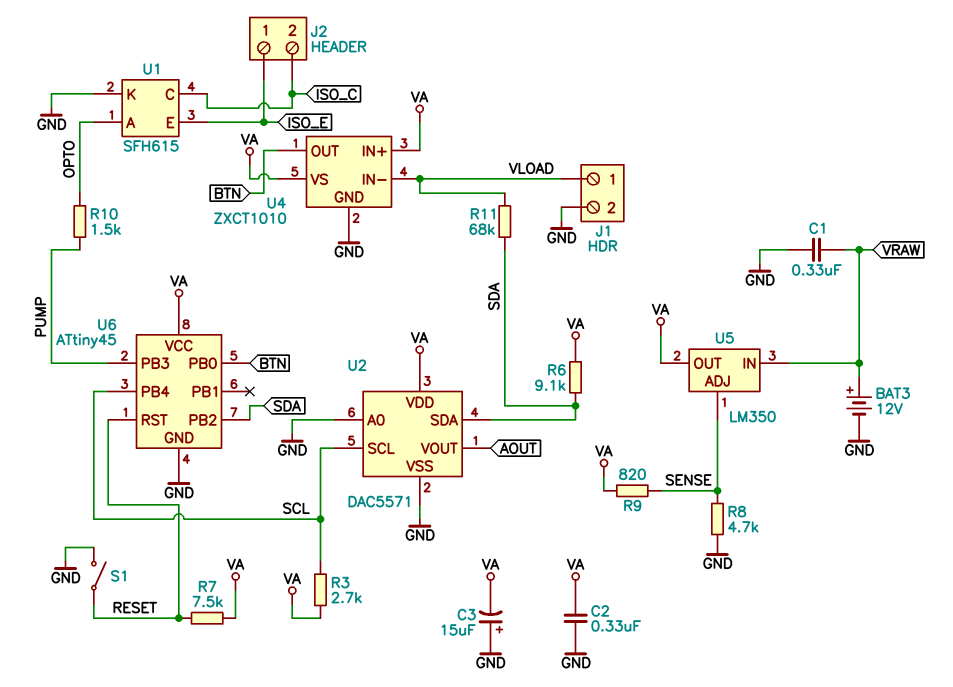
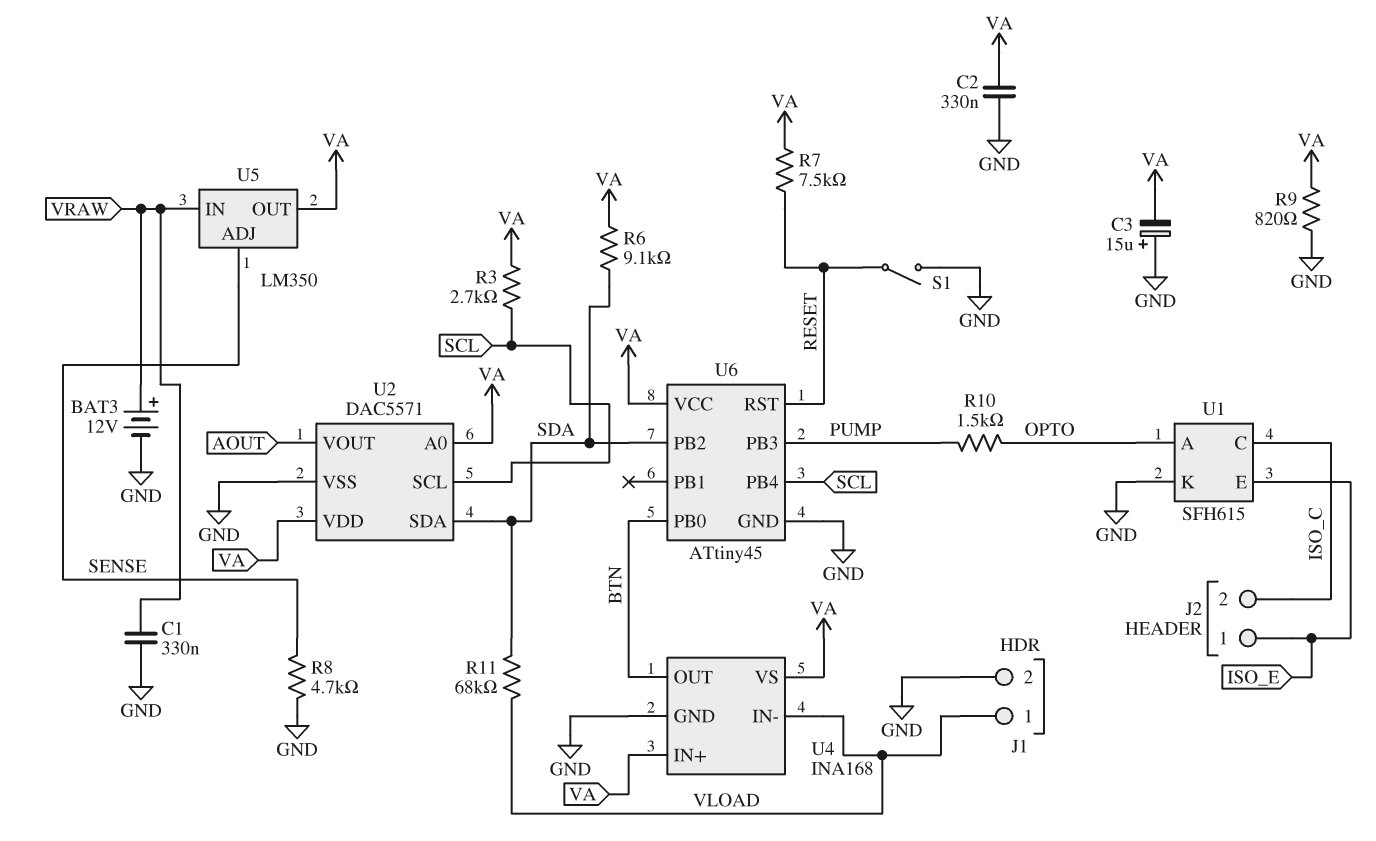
R9: 820 (SENSE, VA) -> 820 (GND, VA)
U2 pin A0: GND -> VA
U4: ZXCT1010 -> INA168

